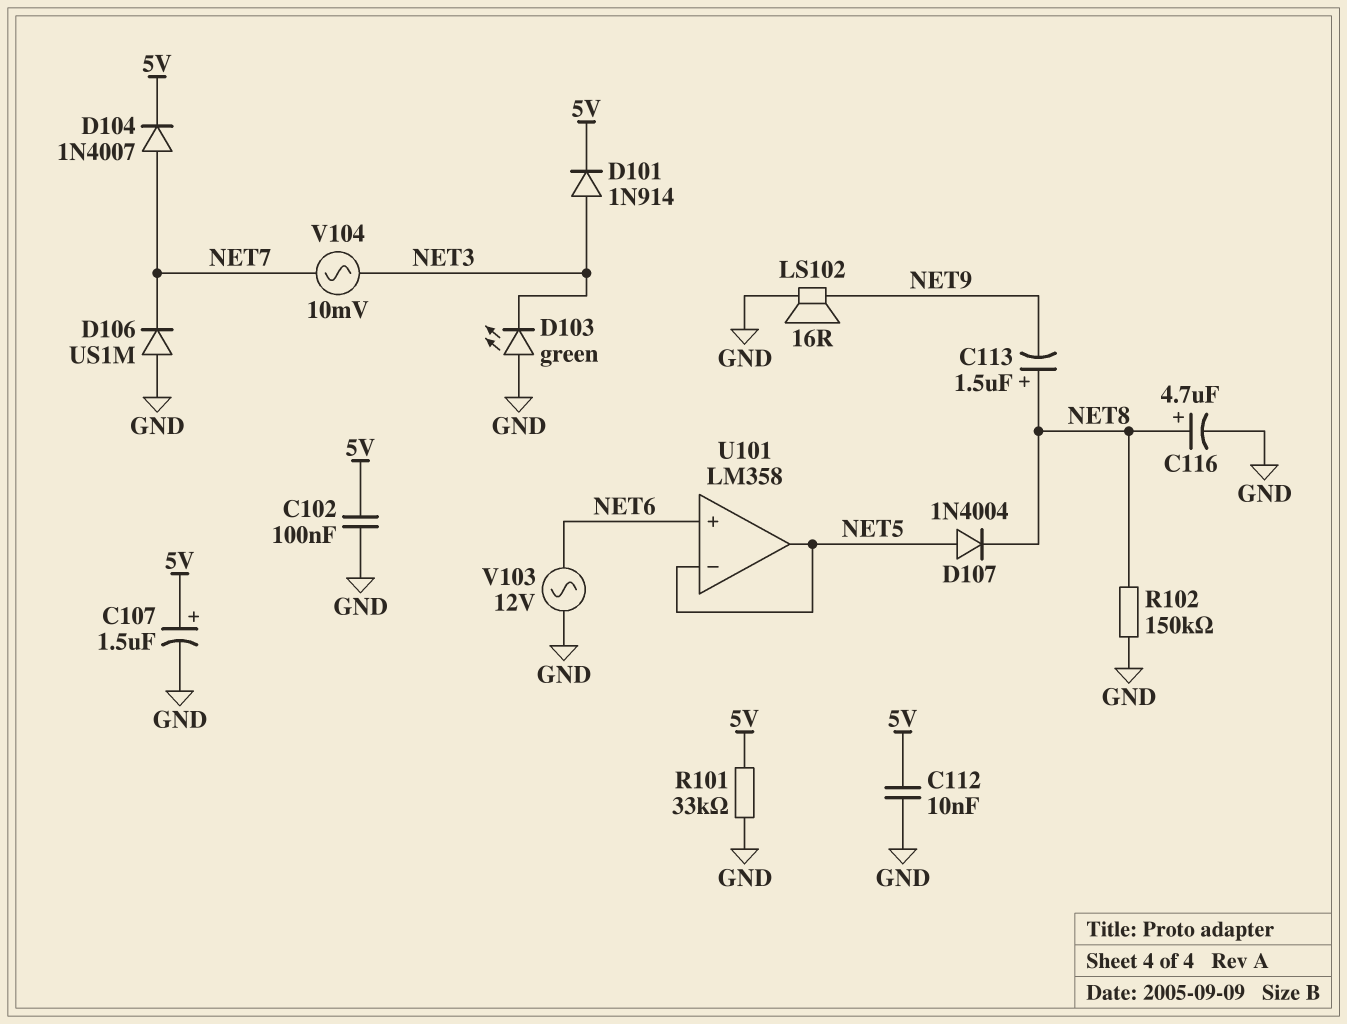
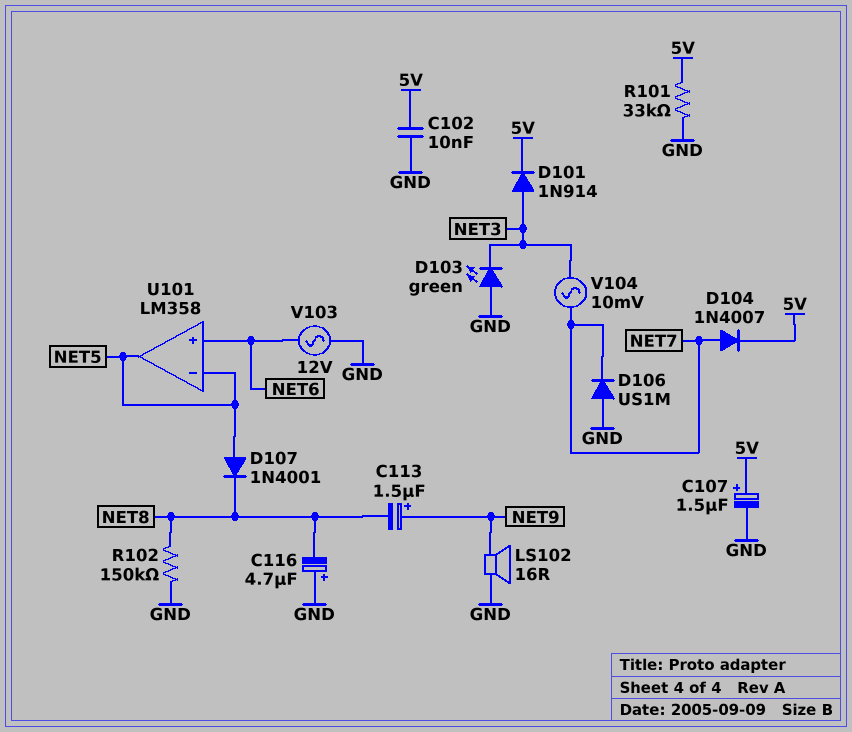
C102: 100nF (5V, GND) -> 10nF (5V, GND)
C112: 10nF (5V, GND) -> none
C113: 1.5uF (plus NET8, minus NET9) -> 1.5uF (plus NET9, minus NET8)
C116: 4.7uF (plus NET8, minus GND) -> 4.7uF (plus GND, minus NET8)
D107: diode 1N4004 (A NET5, K NET8) -> diode 1N4001 (A NET5, K NET8)

